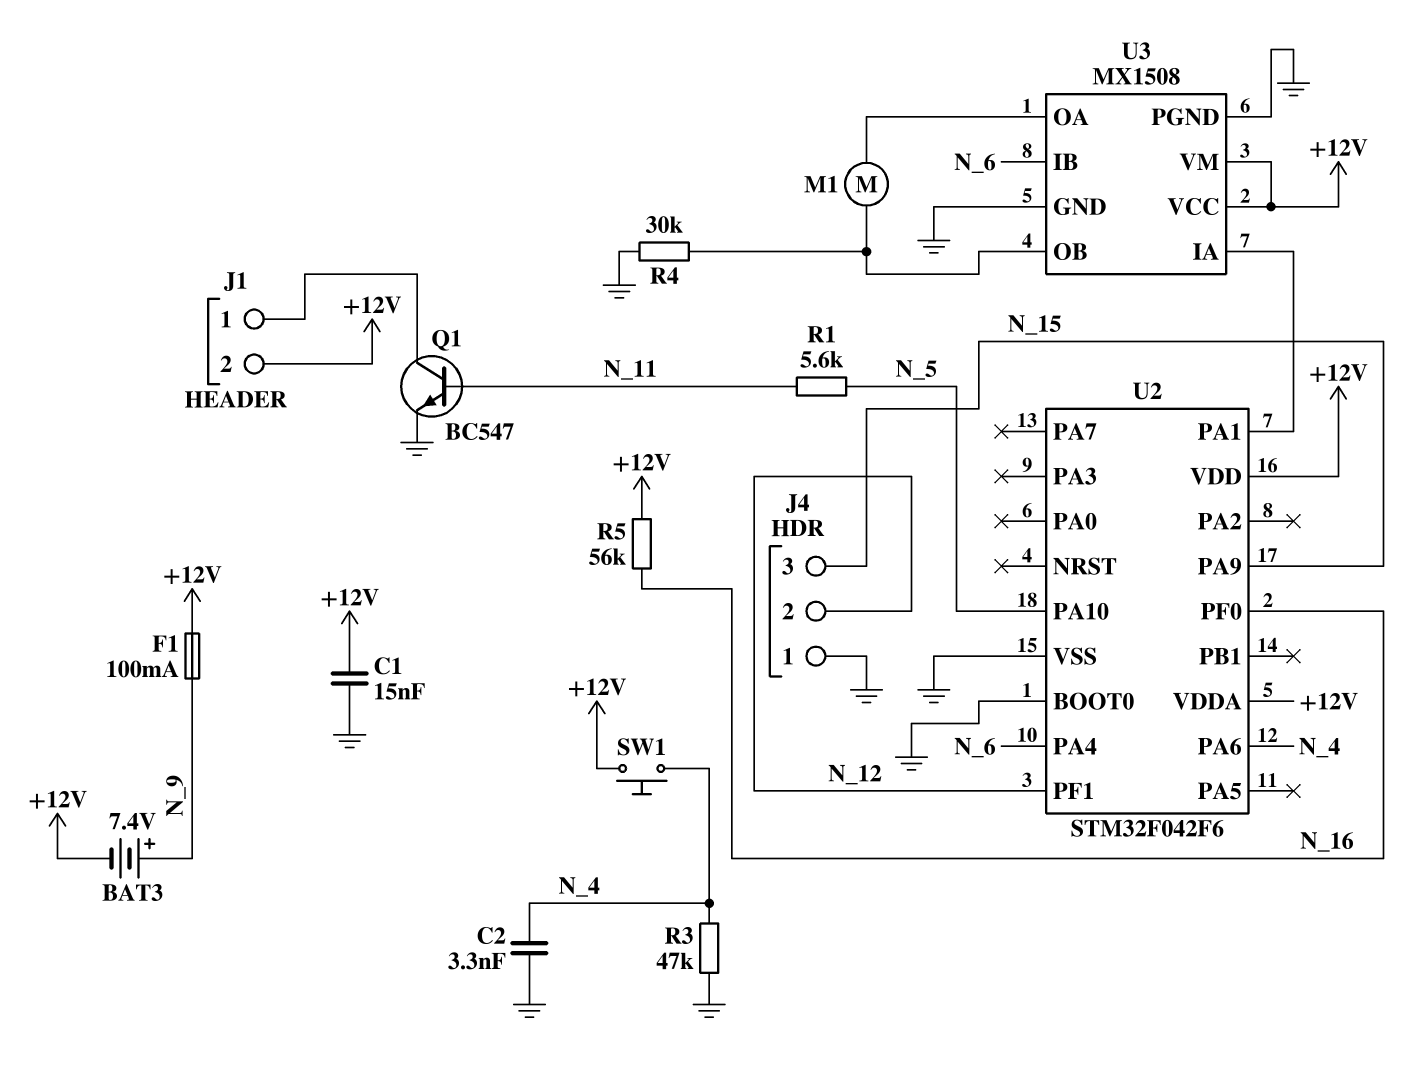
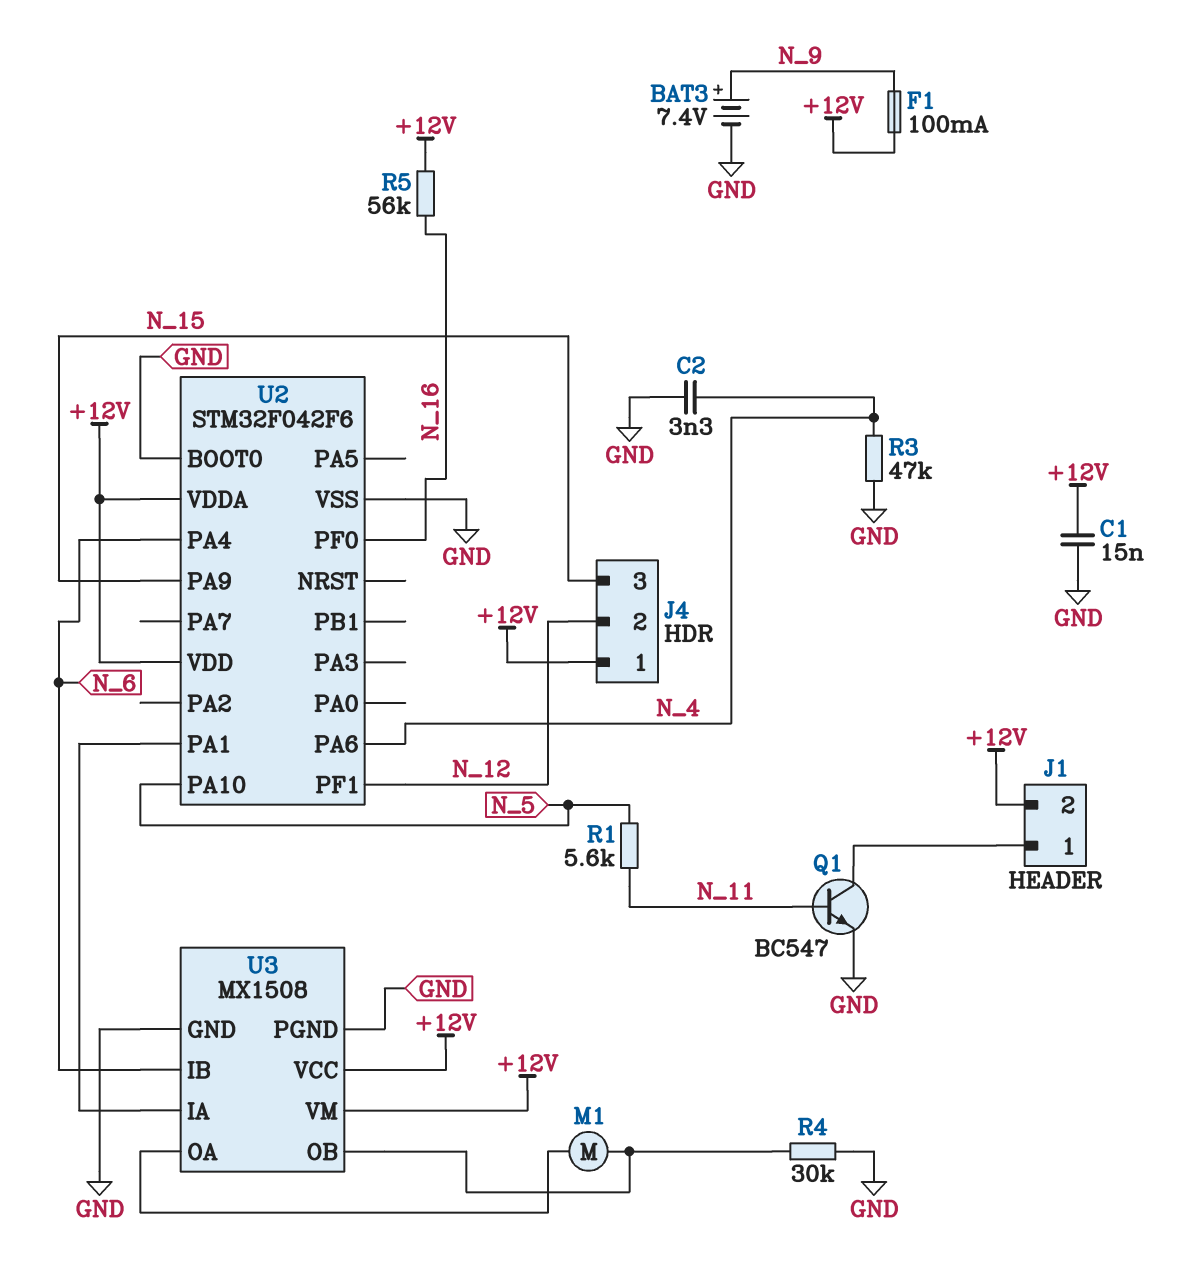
BAT3: 7.4V (plus N_9, minus +12V) -> 7.4V (plus N_9, minus GND)
J4 pin 1: GND -> +12V
SW1: button (+12V, N_4) -> none

